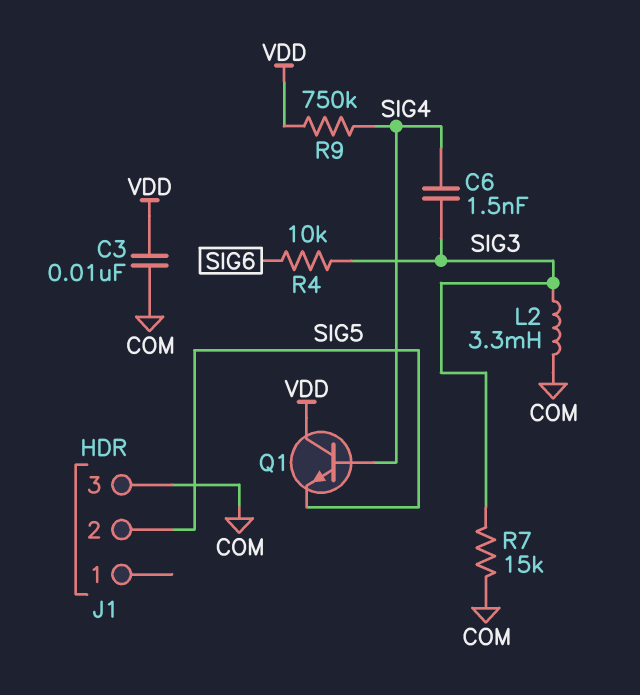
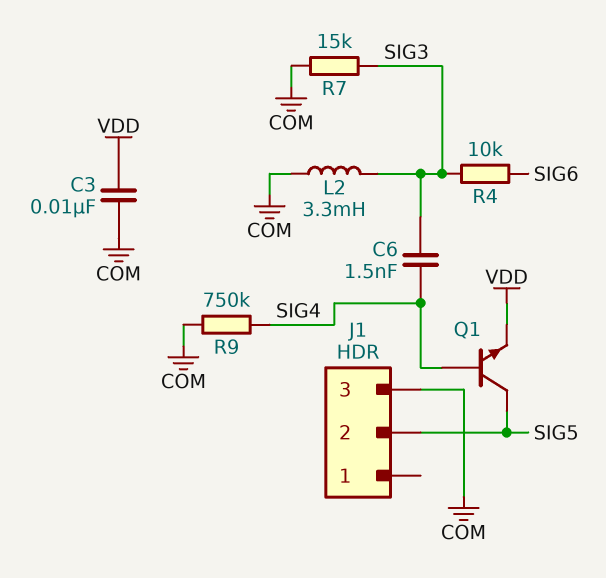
Q1: NPN (B SIG4, C VDD, E SIG5) -> NPN (B SIG4, C SIG5, E VDD)
R9: 750k (SIG4, VDD) -> 750k (COM, SIG4)

